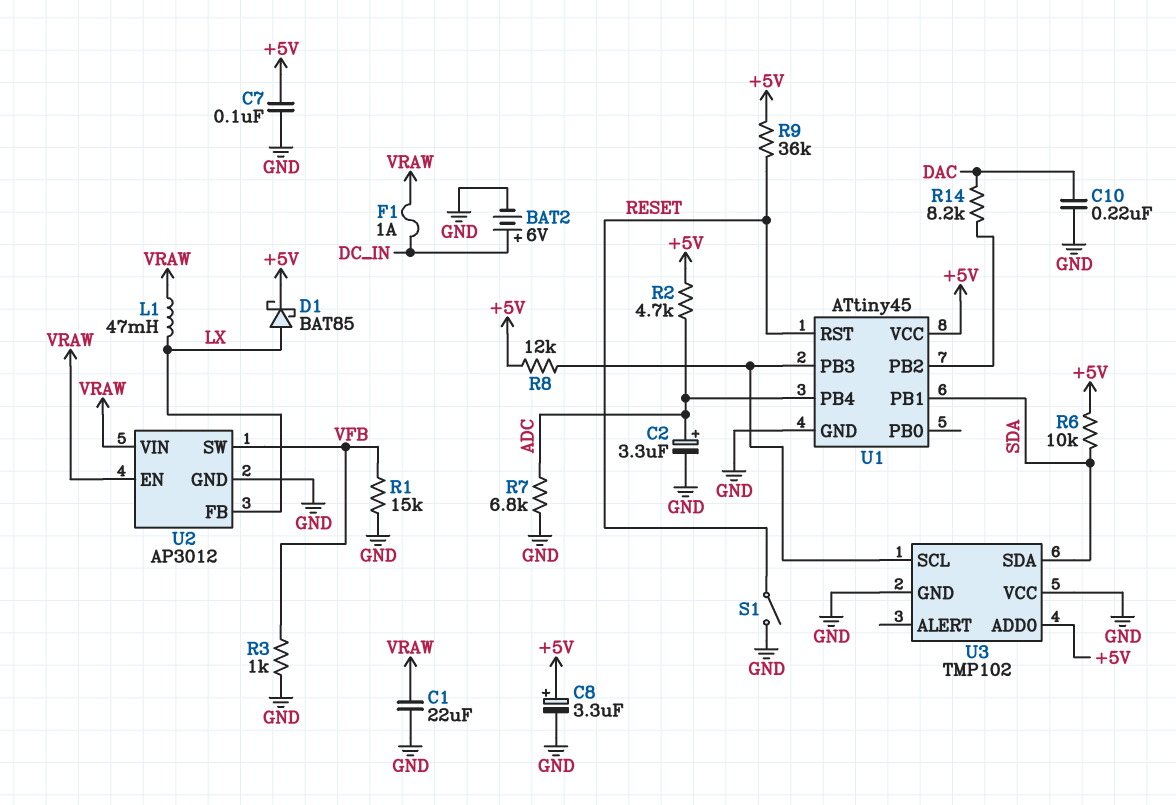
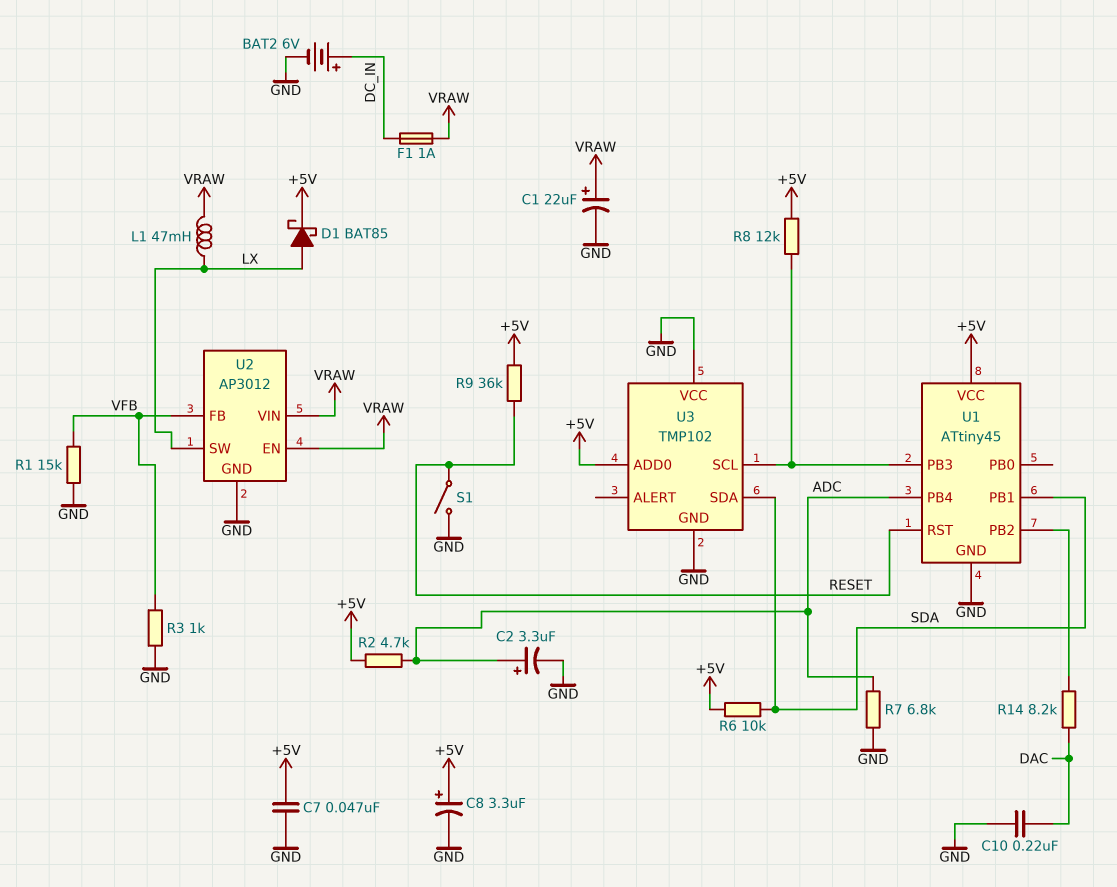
C1: 22uF (GND, VRAW) -> 22uF (plus VRAW, minus GND)
C7: 100nF (+5V, GND) -> 47nF (+5V, GND)
U2 pin FB: LX -> VFB
U2 pin SW: VFB -> LX

